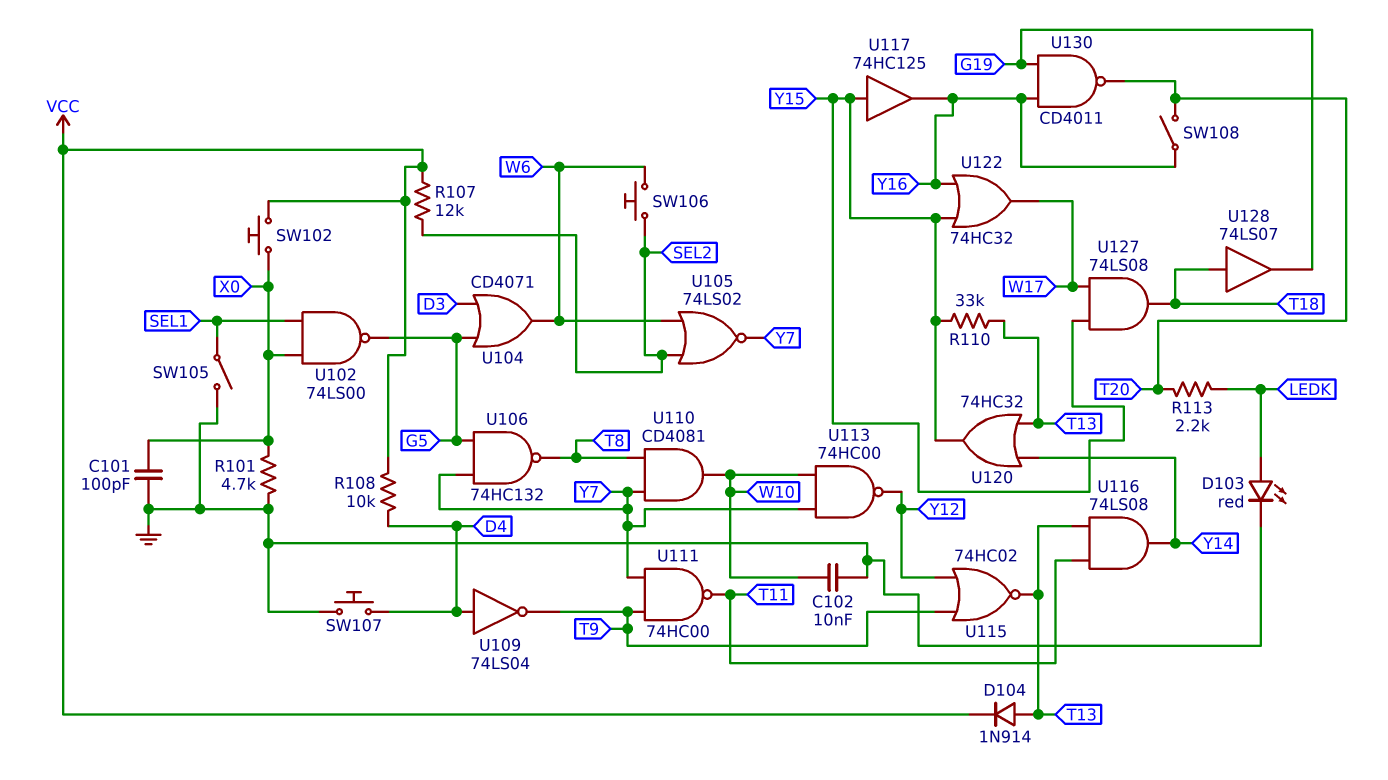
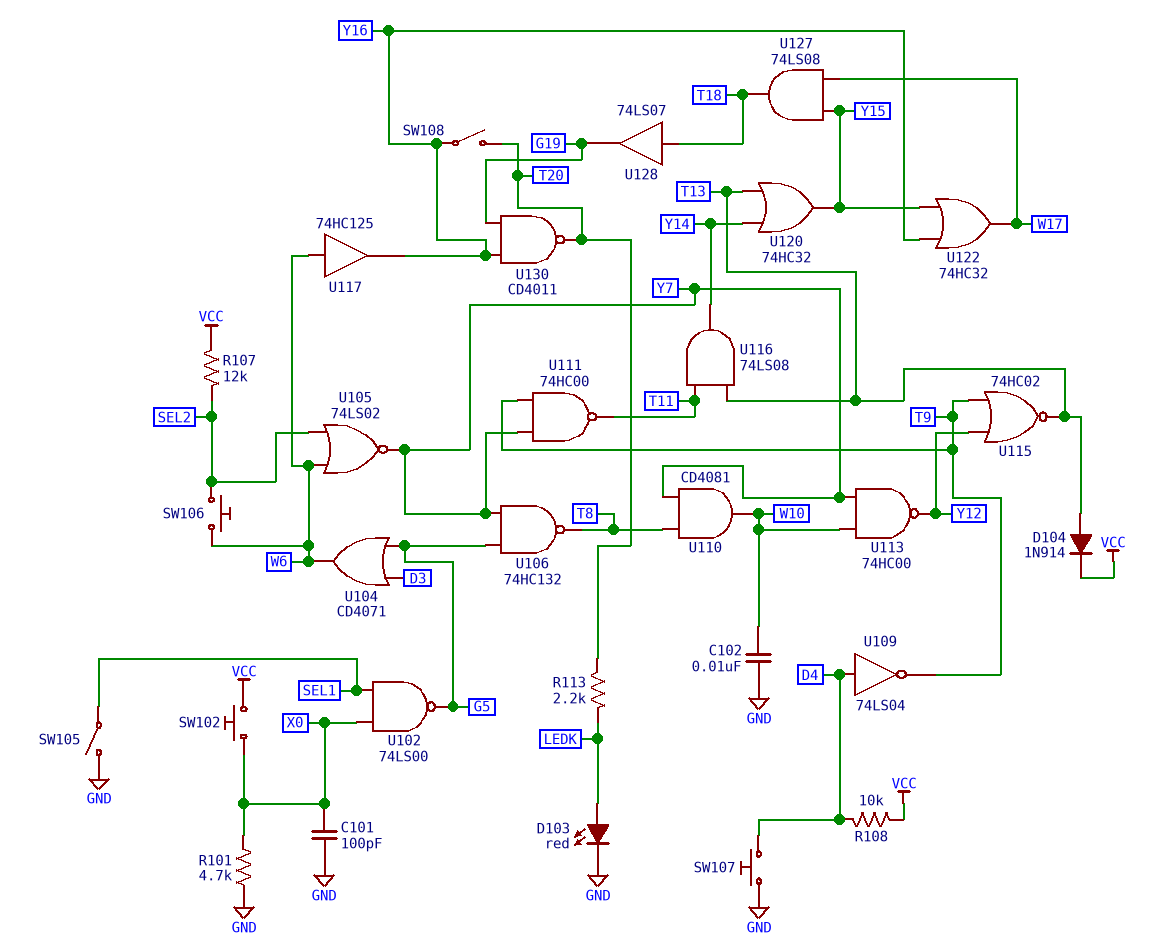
R110: 33k (T13, Y15) -> none
U117: buffer 74HC125 (in Y15, out Y16) -> buffer 74HC125 (in W6, out Y16)

